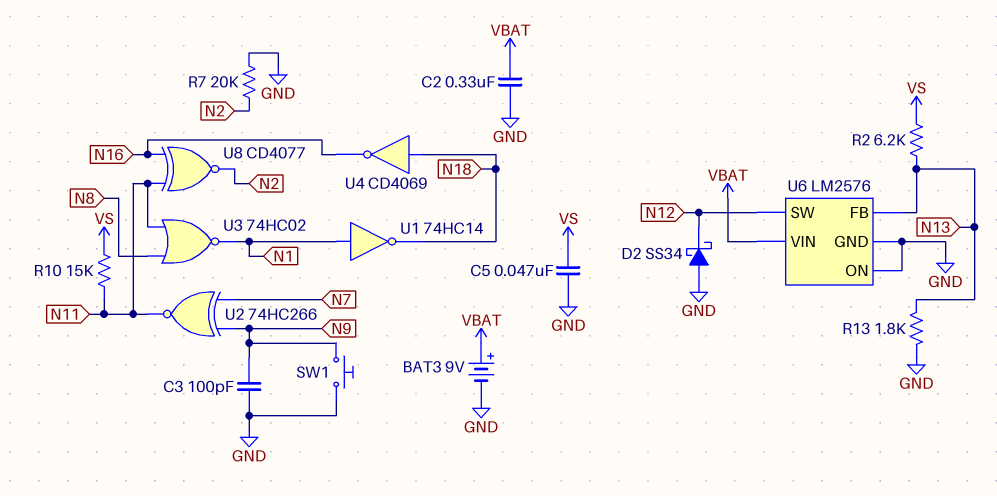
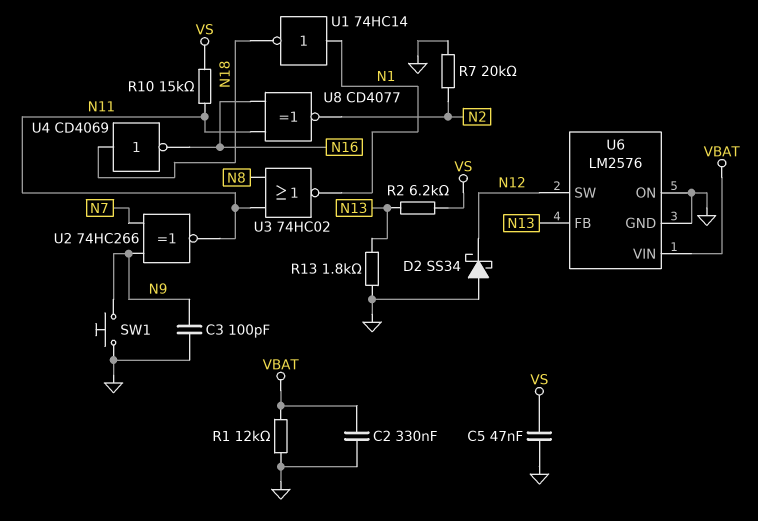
BAT3: 9V (plus VBAT, minus GND) -> none
R1: none -> 12k (GND, VBAT)

